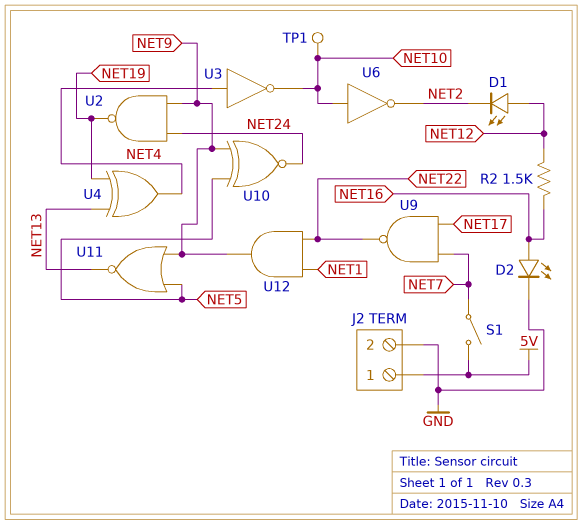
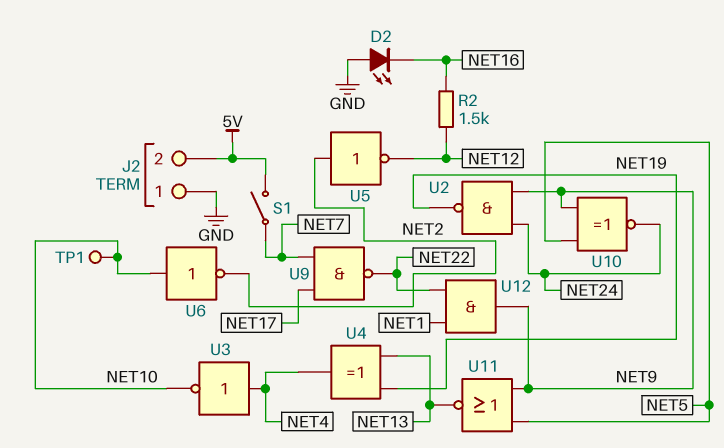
D1: LED (A NET12, K NET2) -> none
D2: LED (A NET16, K GND) -> LED (A GND, K NET16)
J2 pin 1: 5V -> GND
J2 pin 2: GND -> 5V
U5: none -> NOT (in NET2, out NET12)

